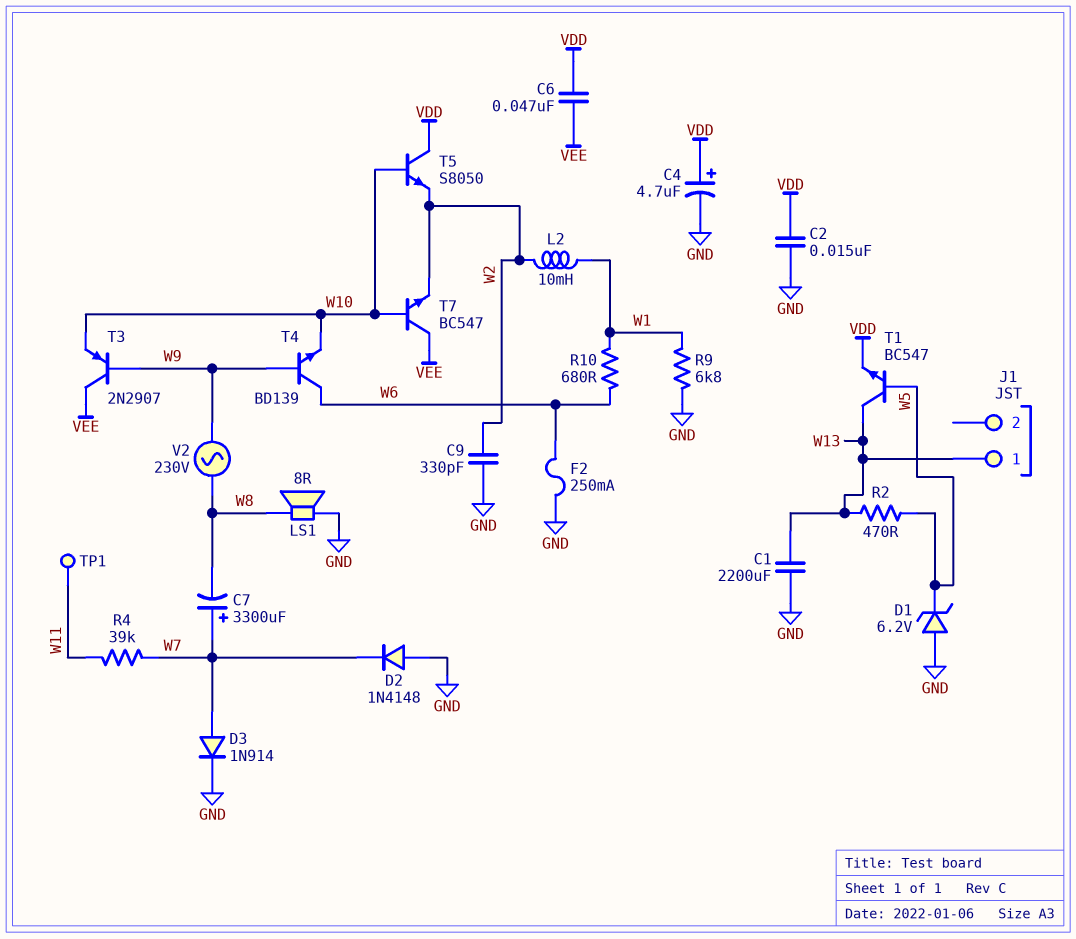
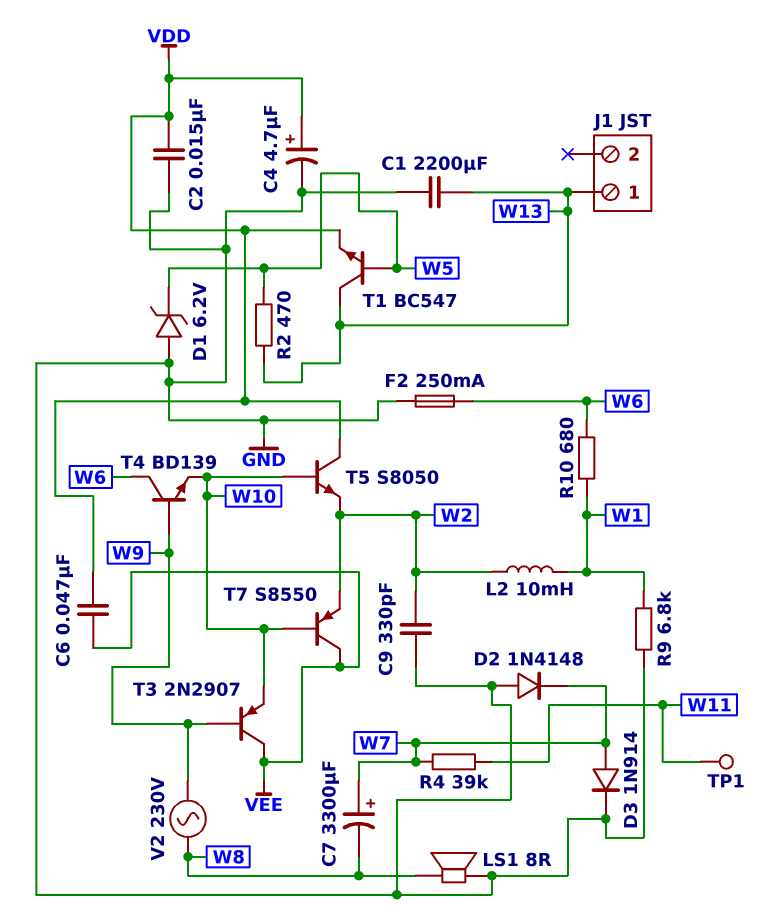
T7: NPN BC547 (B W10, C VEE, E W2) -> PNP S8550 (B W10, C VEE, E W2)

